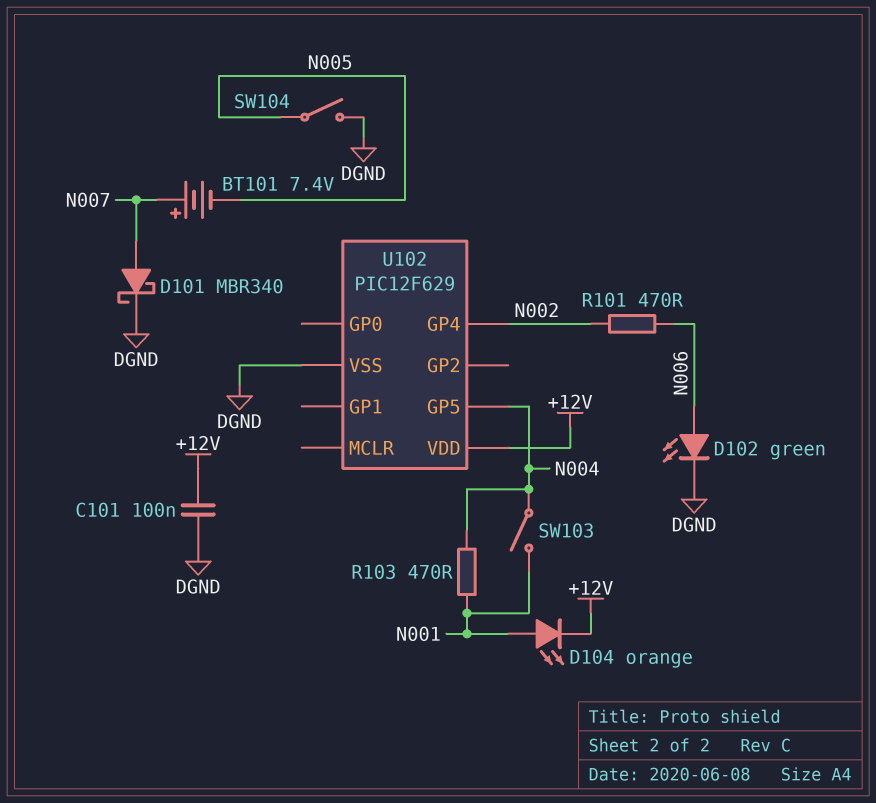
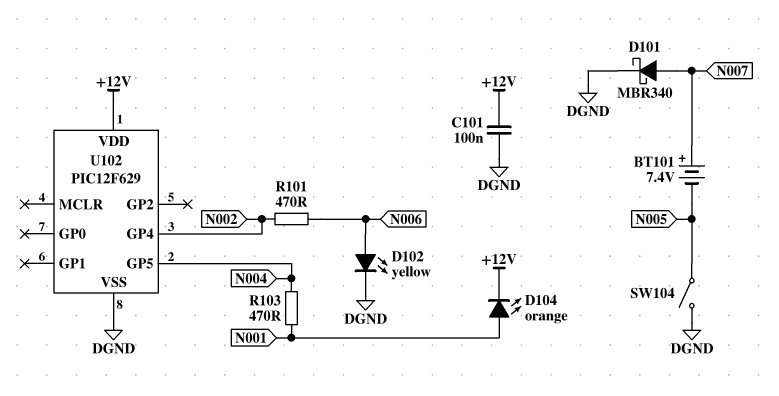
D102: LED green (A N006, K DGND) -> LED yellow (A N006, K DGND)
SW103: switch (N001, N004) -> none

